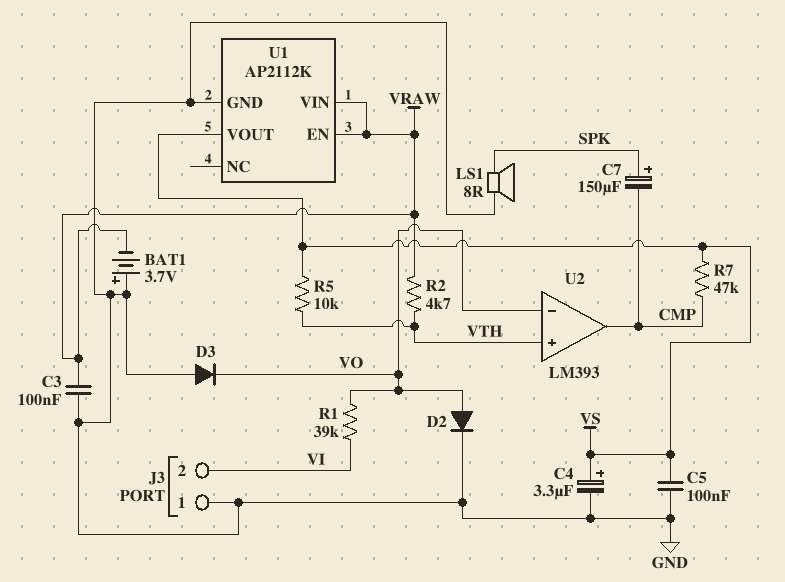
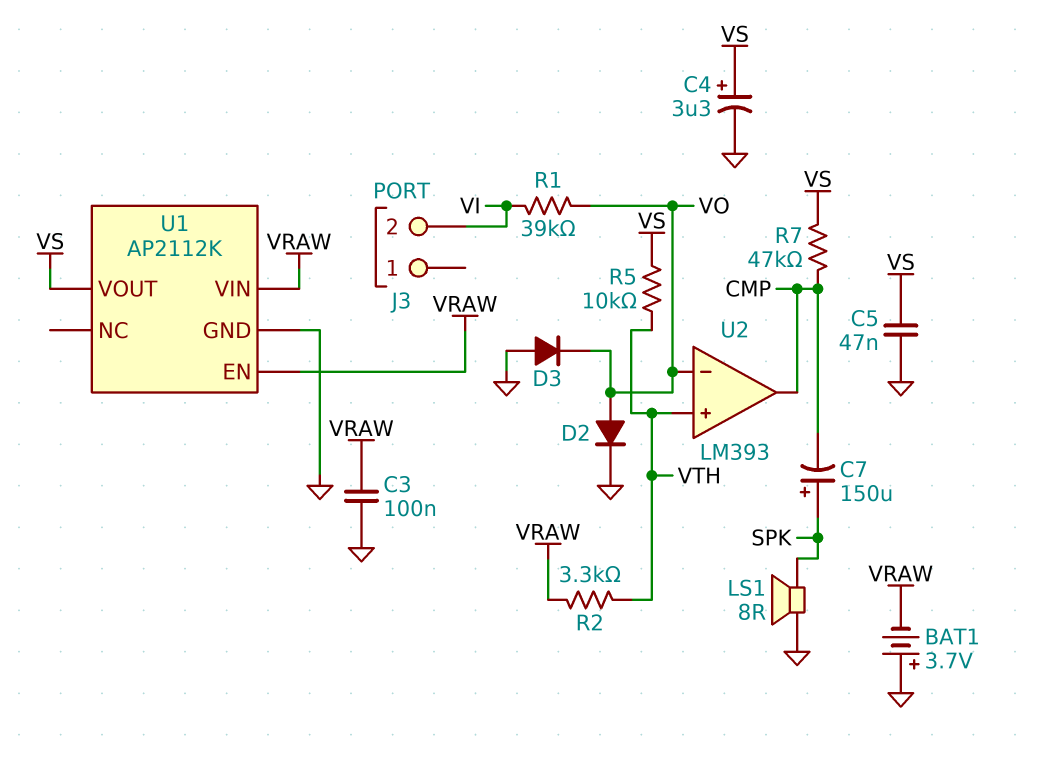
C5: 100nF (GND, VS) -> 47nF (GND, VS)
J3 pin 1: GND -> none
R2: 4.7k (VRAW, VTH) -> 3.3k (VRAW, VTH)

